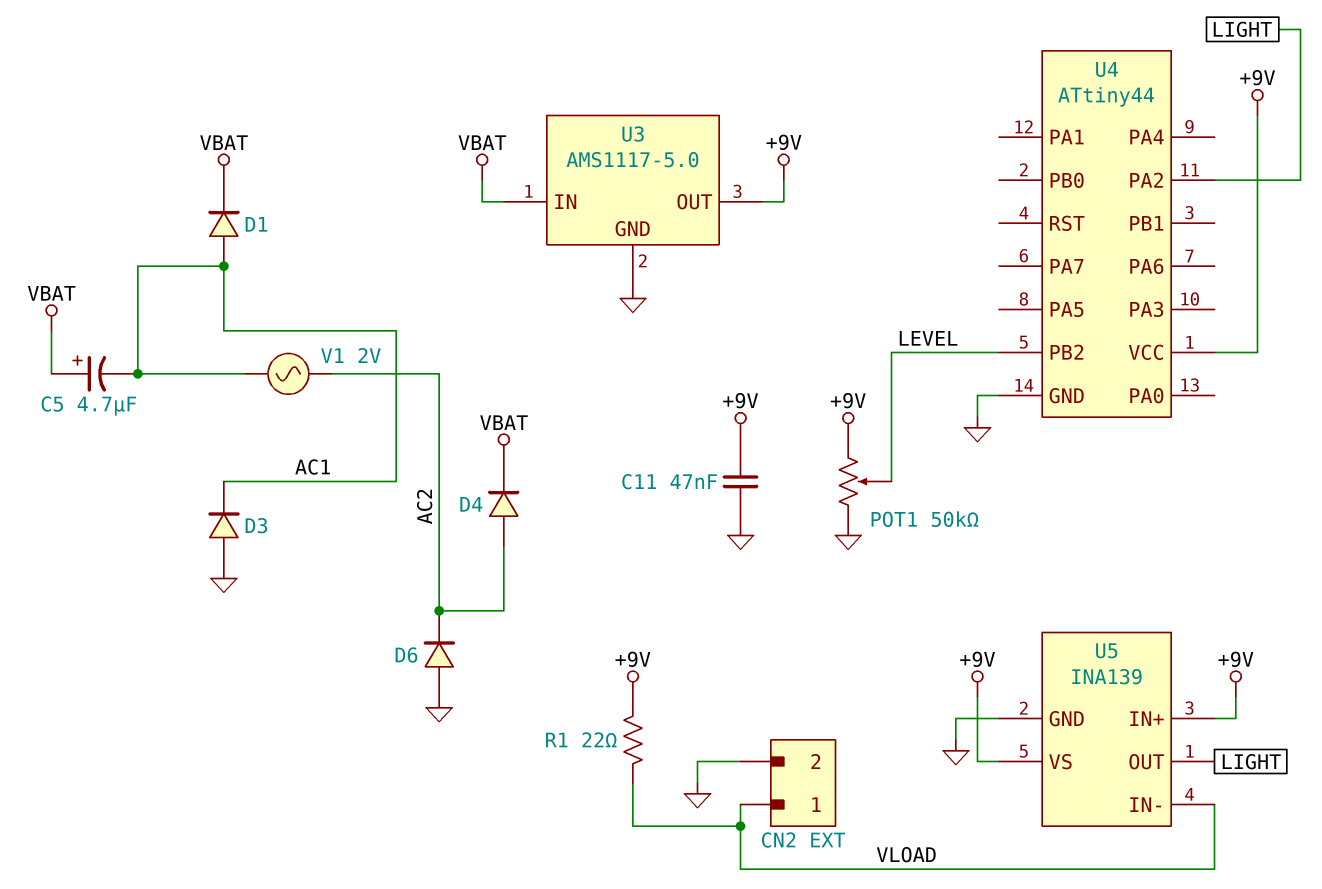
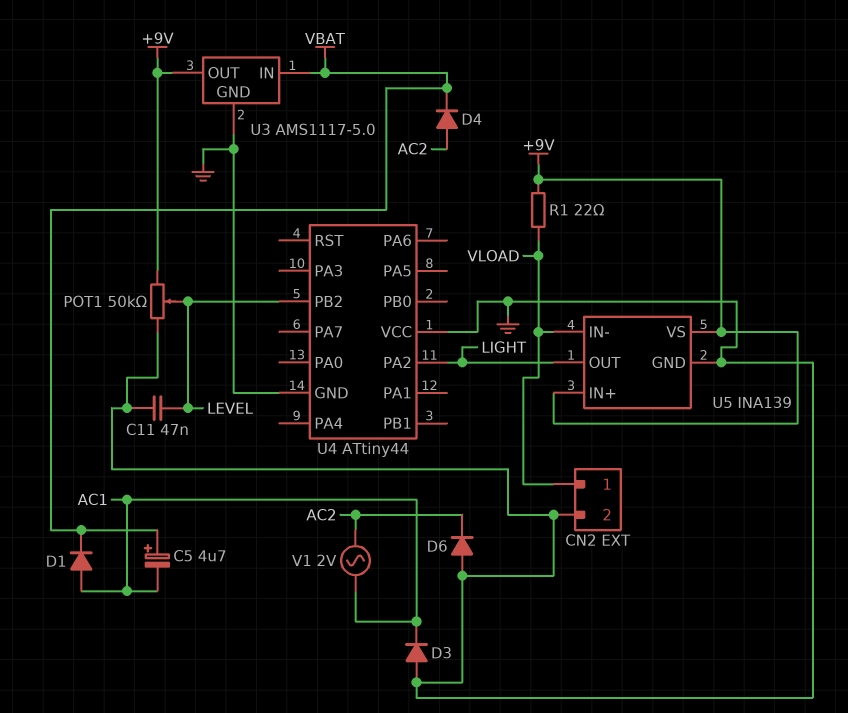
C11: 47nF (+9V, GND) -> 47nF (GND, LEVEL)
U4 pin VCC: +9V -> GND

